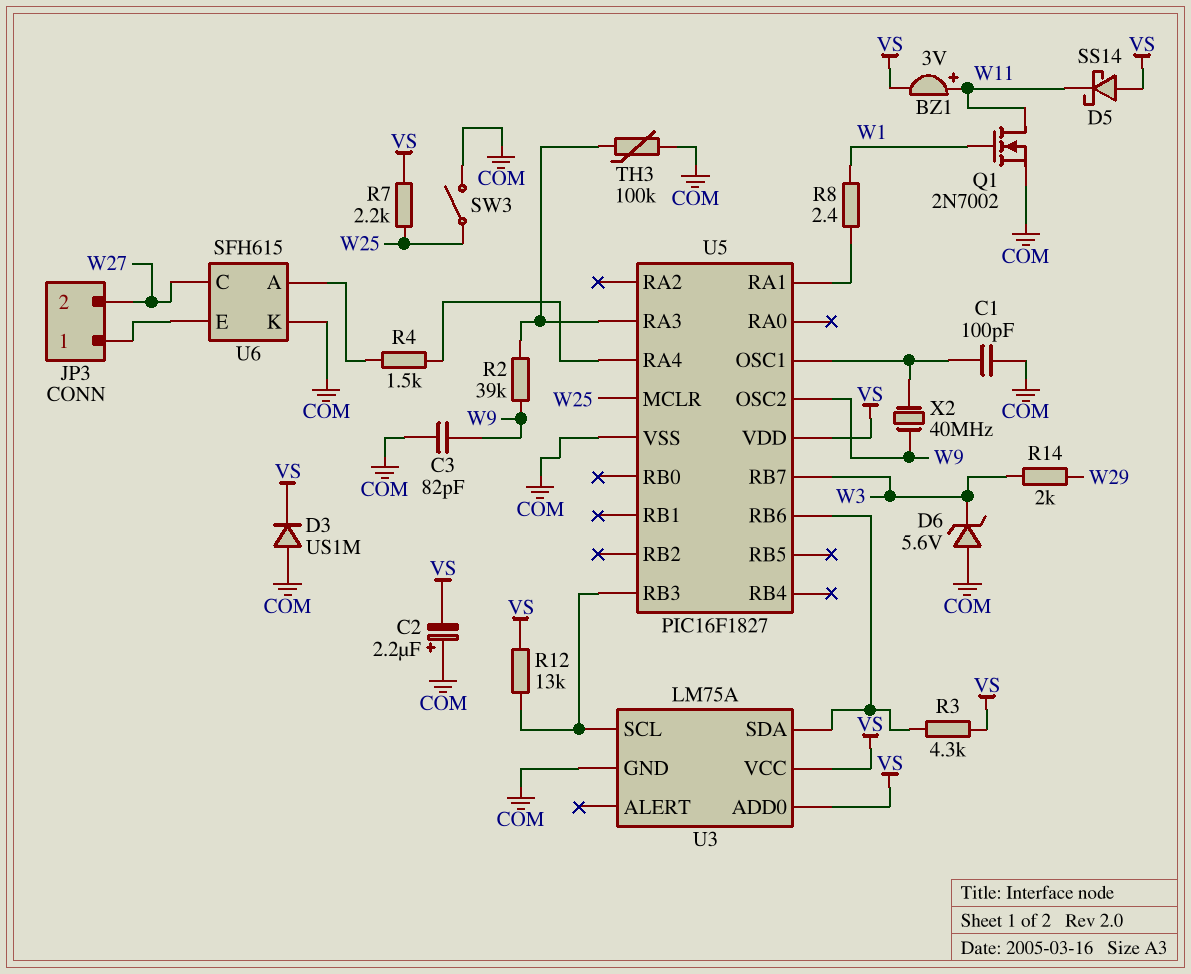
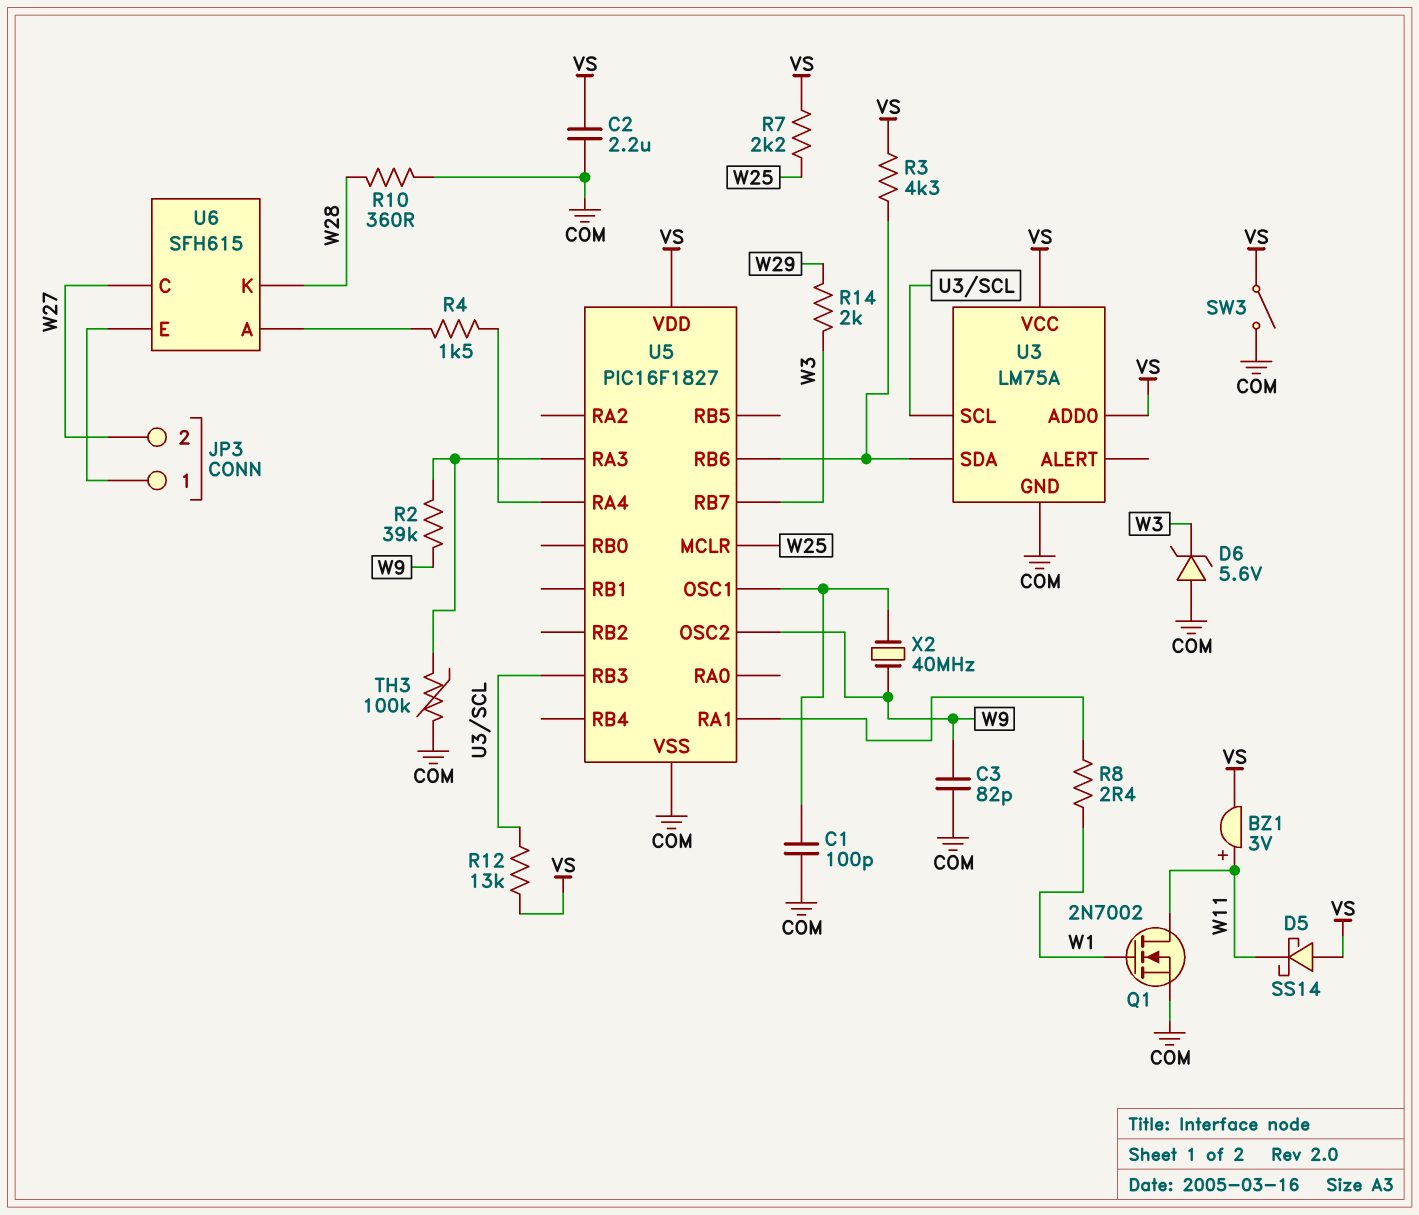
C2: 2.2uF (plus COM, minus VS) -> 2.2uF (COM, VS)
D3: diode US1M (A COM, K VS) -> none
R10: none -> 360 (COM, W28)
SW3: switch (COM, W25) -> switch (COM, VS)
U6 pin K: COM -> W28

